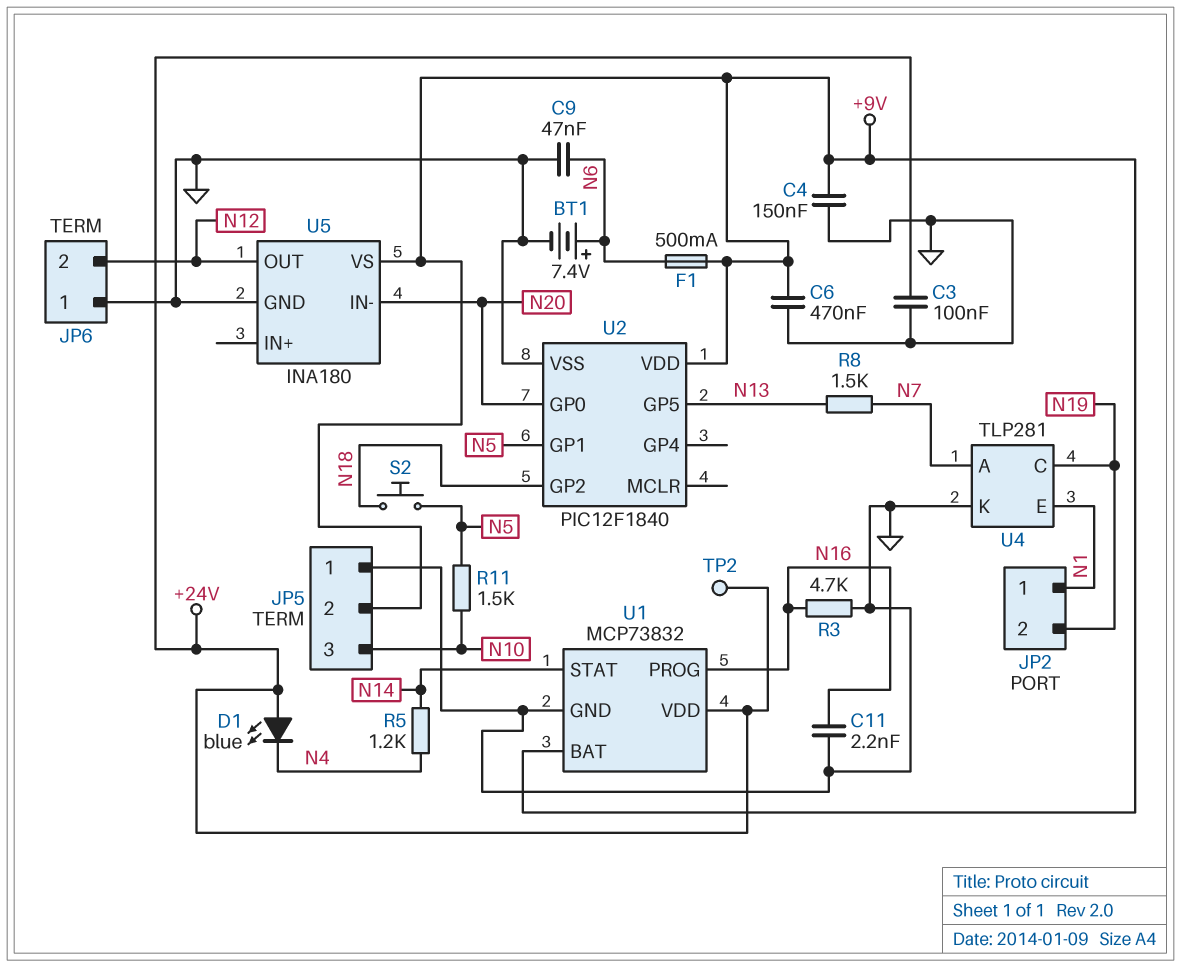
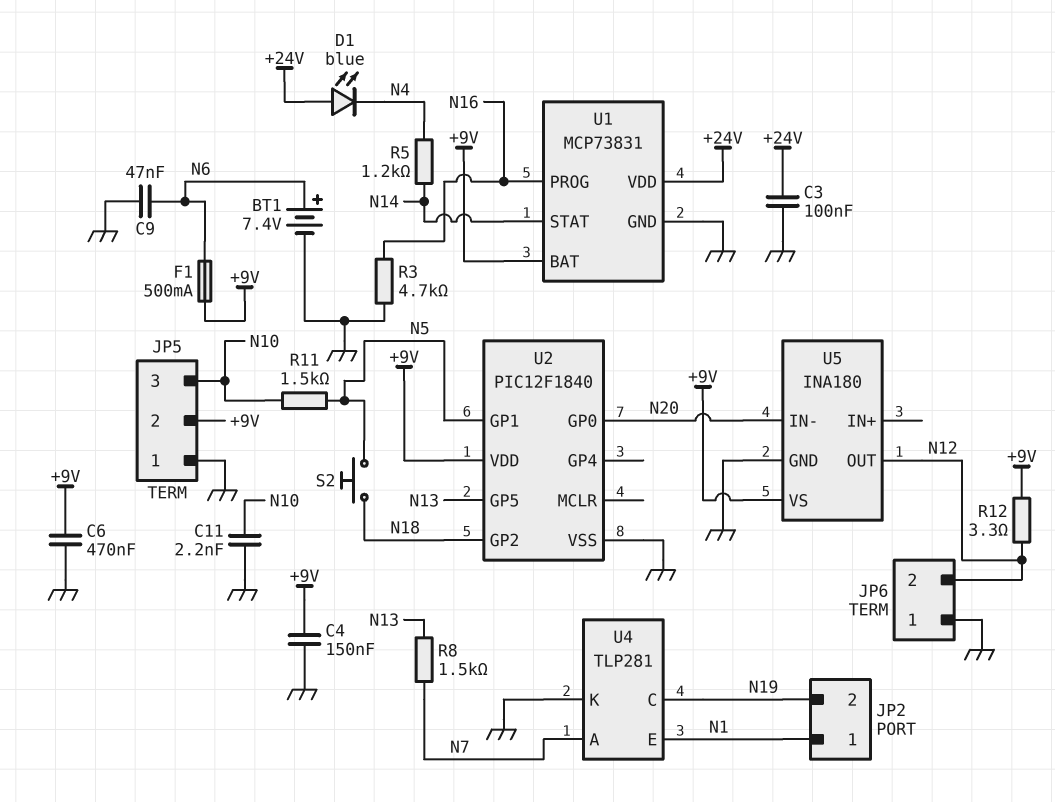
C11: 2.2nF (GND, N16) -> 2.2nF (GND, N10)
R12: none -> 3.3 (+9V, N12)
TP2: test point (+24V) -> none
U1: MCP73832 -> MCP73831

